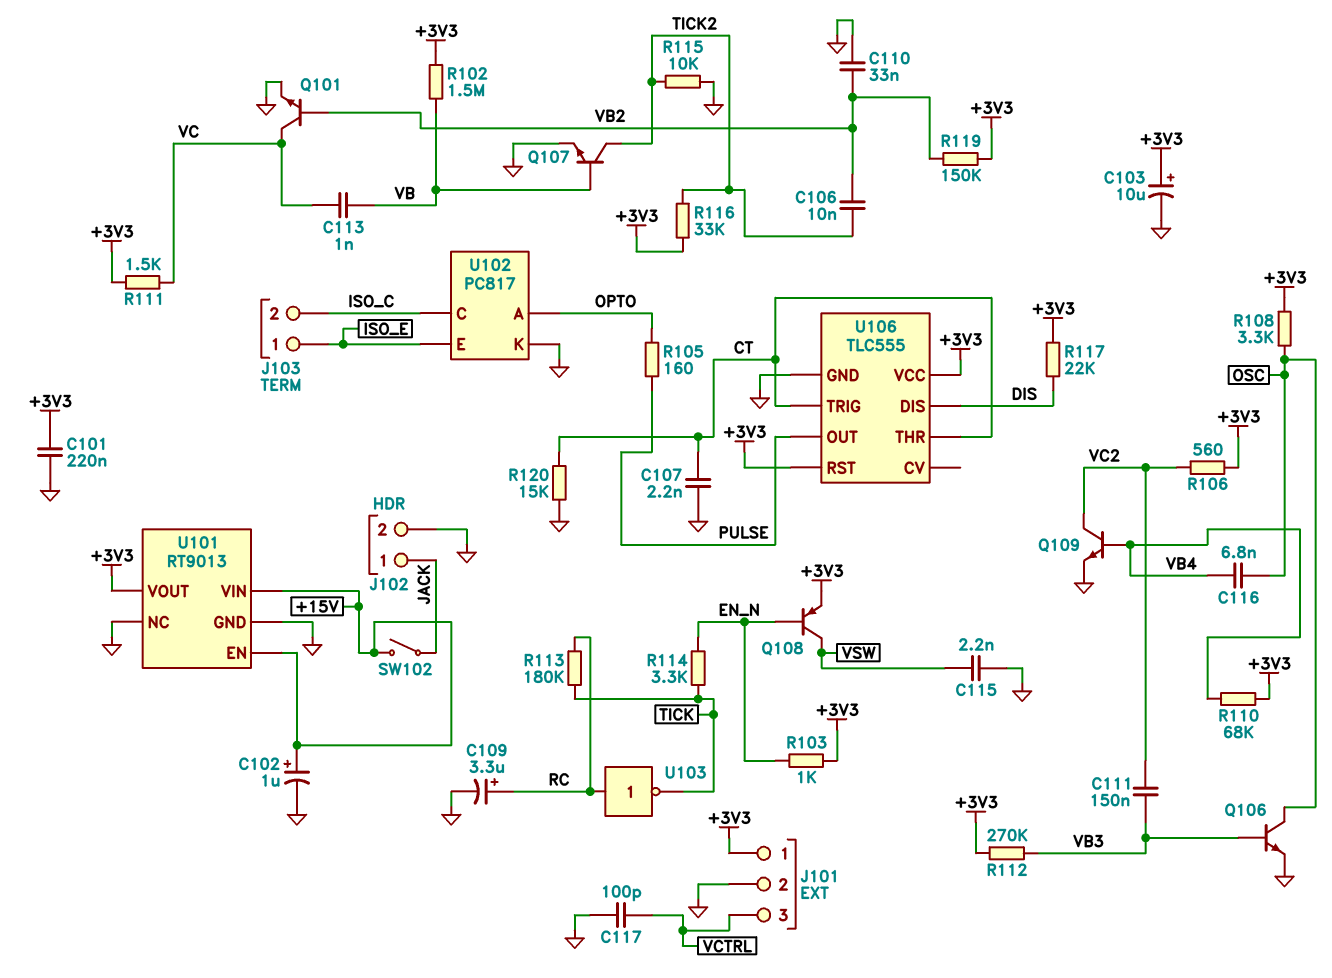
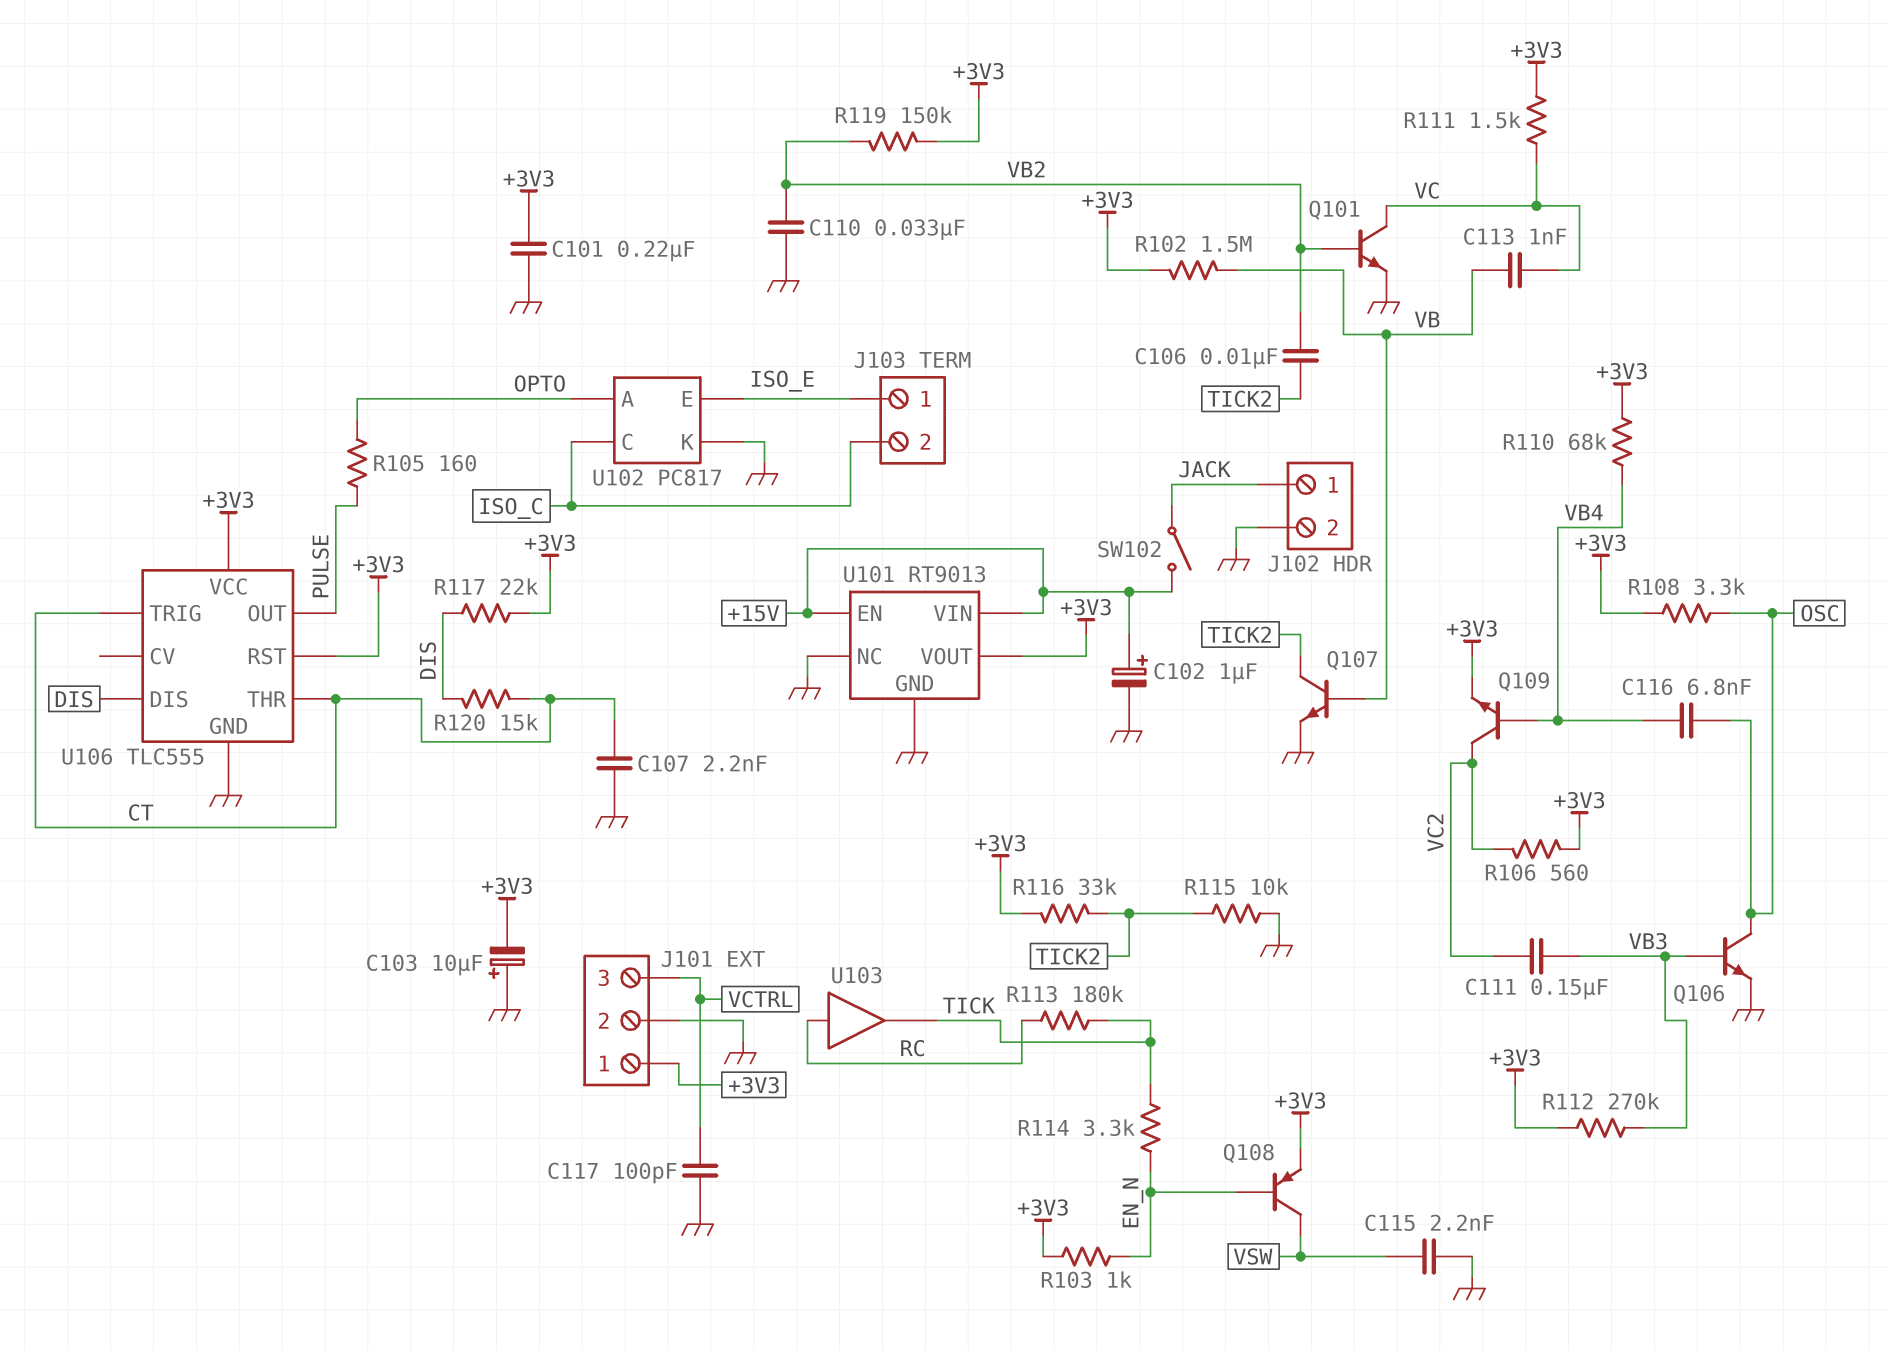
C103: 10uF (plus +3V3, minus GND) -> 10uF (plus GND, minus +3V3)
C109: 3.3uF (plus RC, minus GND) -> none
Q109: NPN (B VB4, C VC2, E GND) -> NPN (B VB4, C VC2, E +3V3)
R120: 15k (CT, GND) -> 15k (CT, DIS)
U103: NOT (in RC, out TICK) -> buffer (in RC, out TICK)

